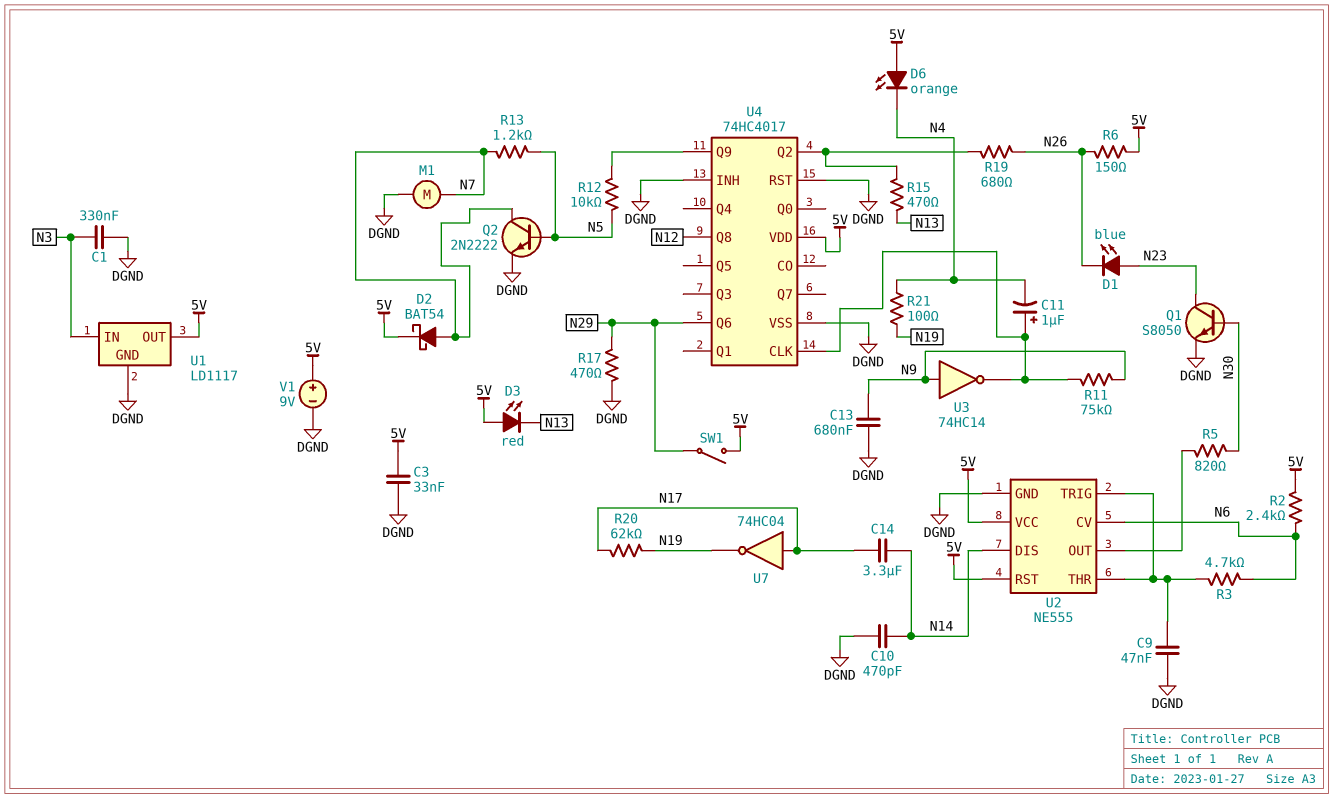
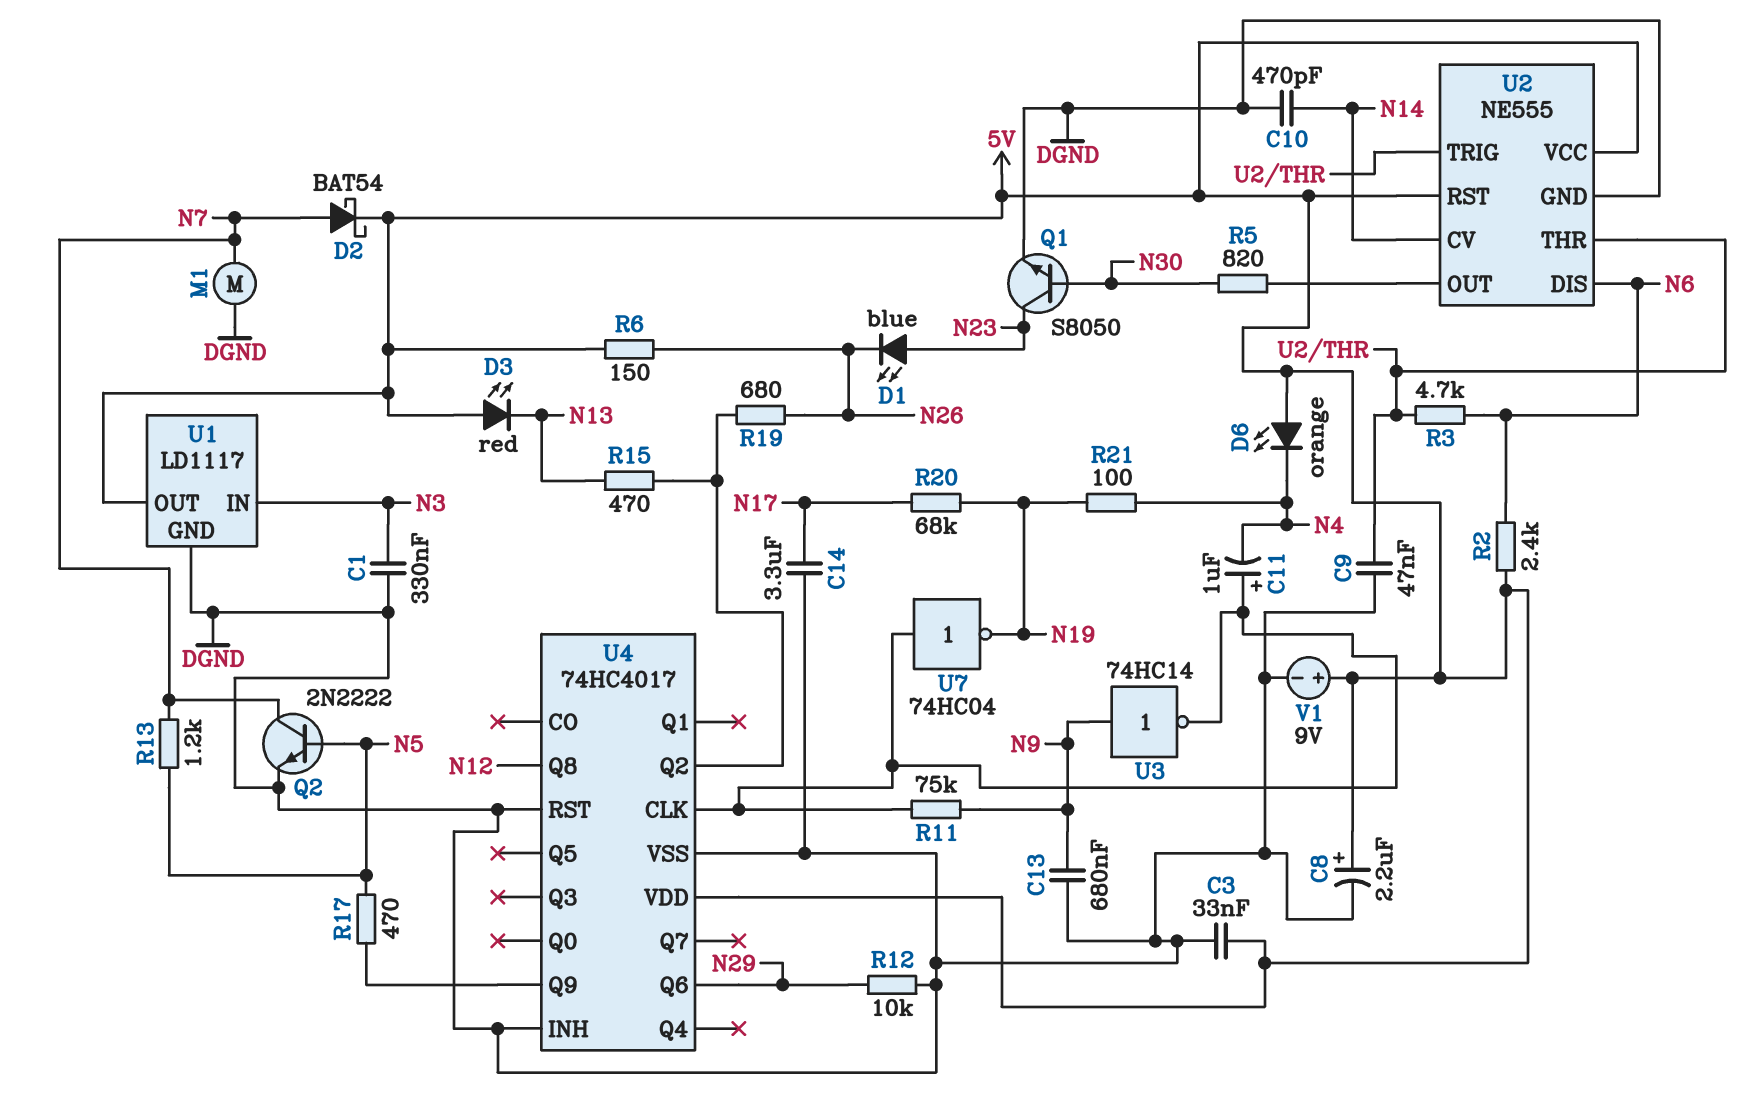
C8: none -> 2.2uF (plus 5V, minus DGND)
C14: 3.3uF (N14, N17) -> 3.3uF (DGND, N17)
R12: 10k (N5, U4/Q9) -> 10k (DGND, N29)
R17: 470 (DGND, N29) -> 470 (N5, U4/Q9)
R20: 62k (N17, N19) -> 68k (N17, N19)
SW1: switch (5V, N29) -> none
U2 pin CV: N6 -> N14
U2 pin DIS: N14 -> N6
U7: NOT 74HC04 (in N17, out N19) -> NOT 74HC04 (in U4/CLK, out N19)

